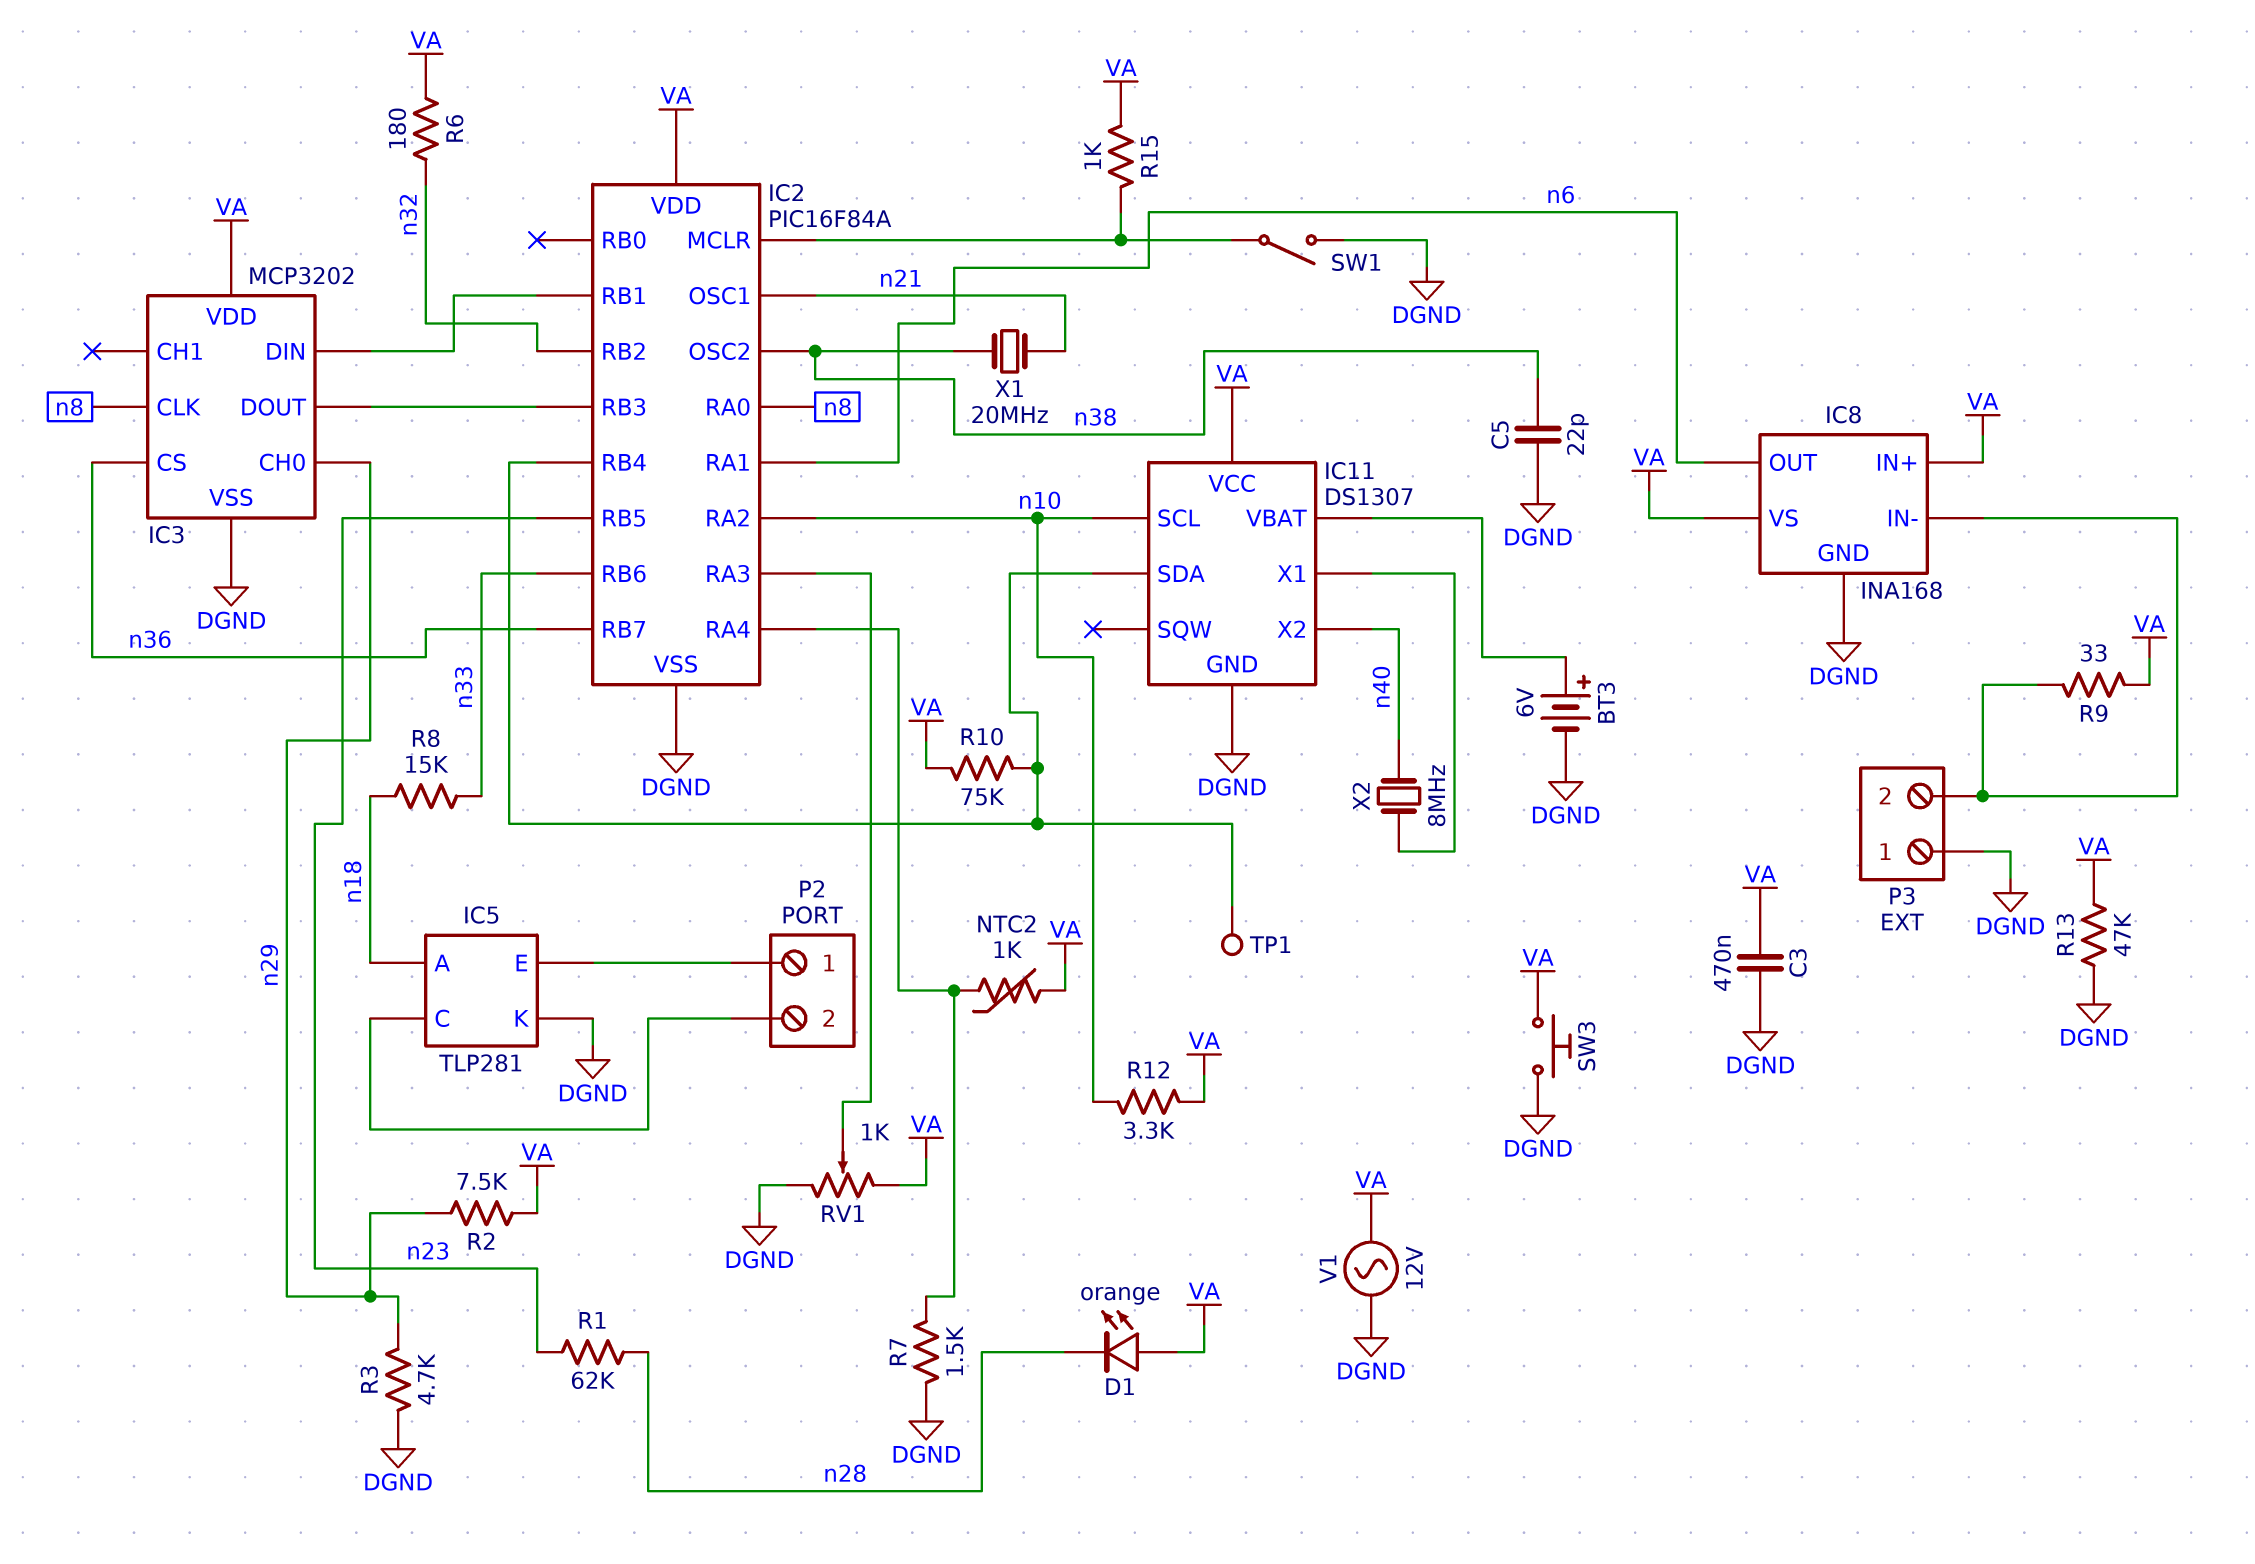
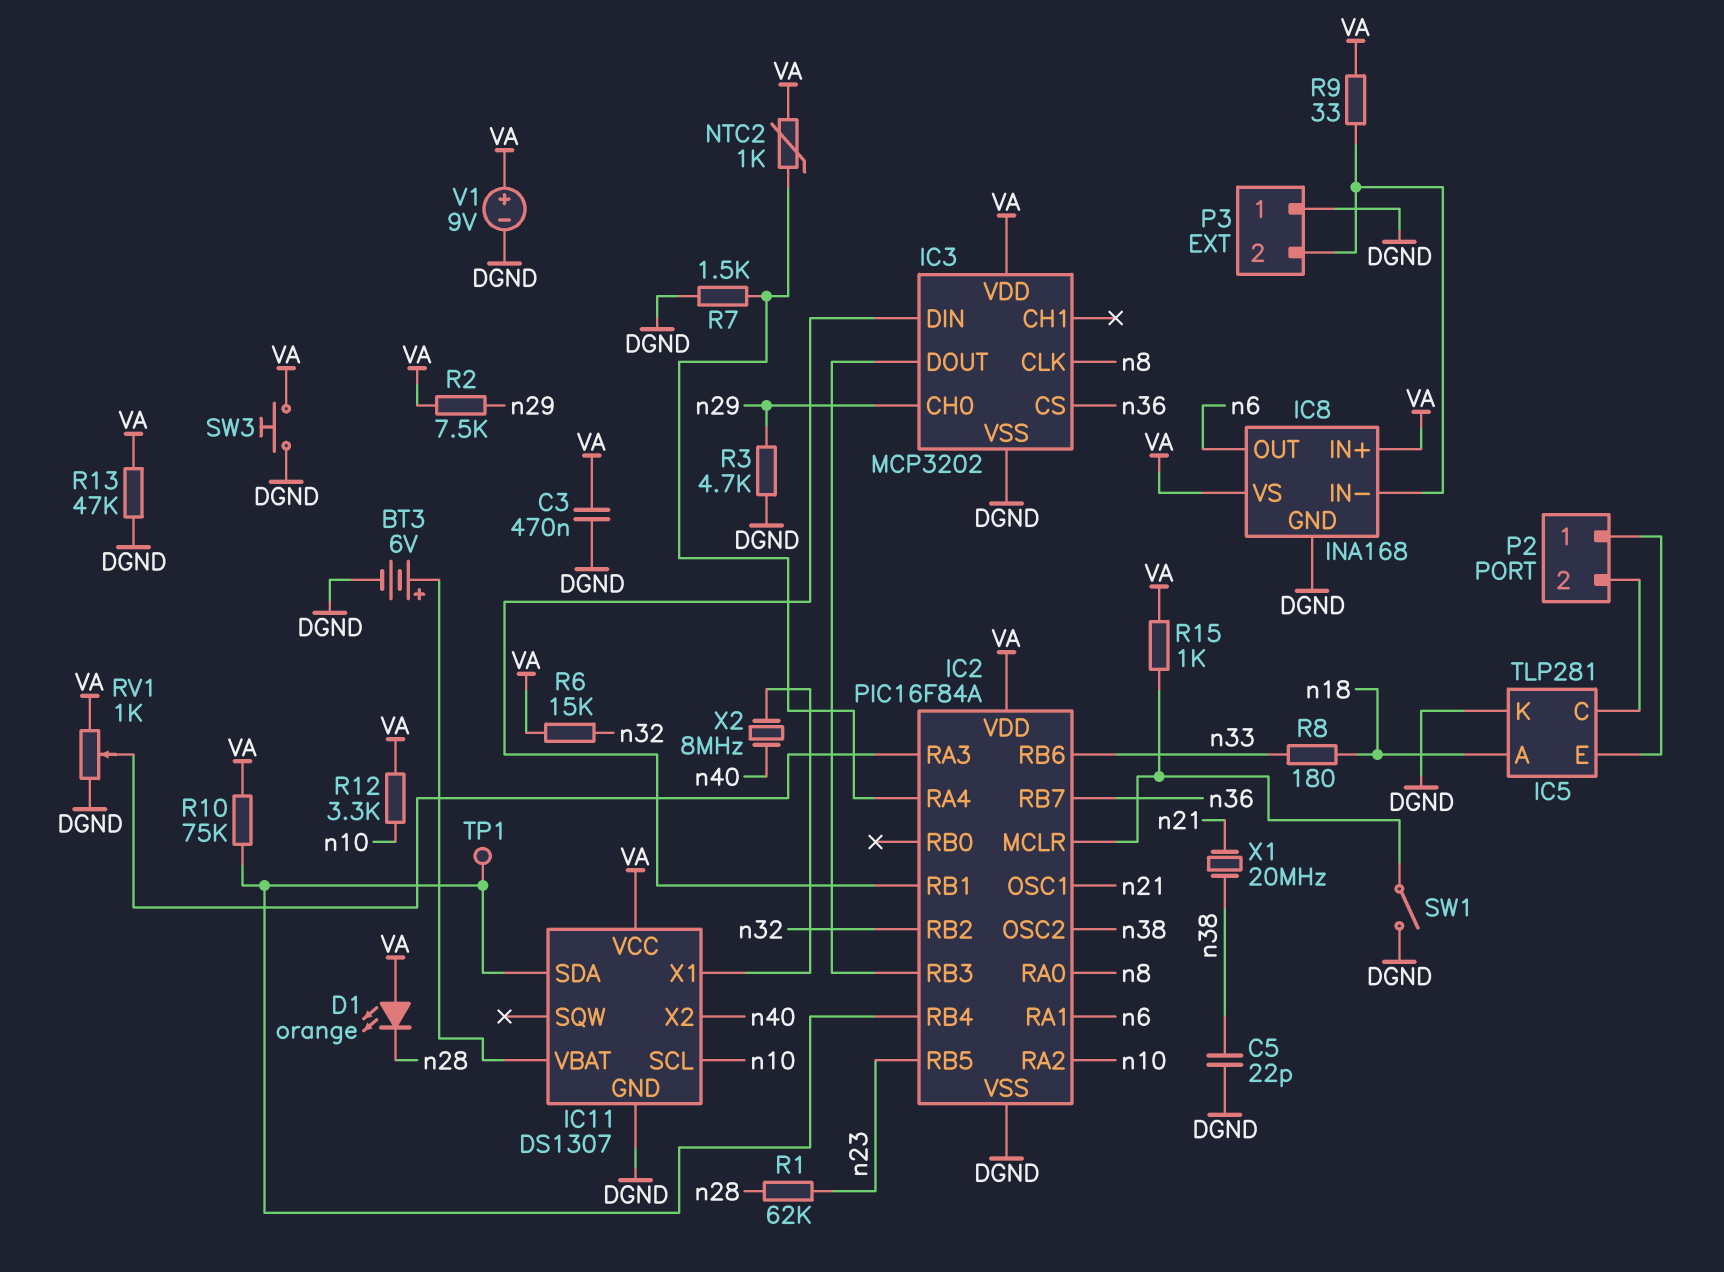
R6: 180 (VA, n32) -> 15k (VA, n32)
R8: 15k (n18, n33) -> 180 (n18, n33)
V1: AC 12V (DGND, VA) -> 9V (plus VA, minus DGND)

